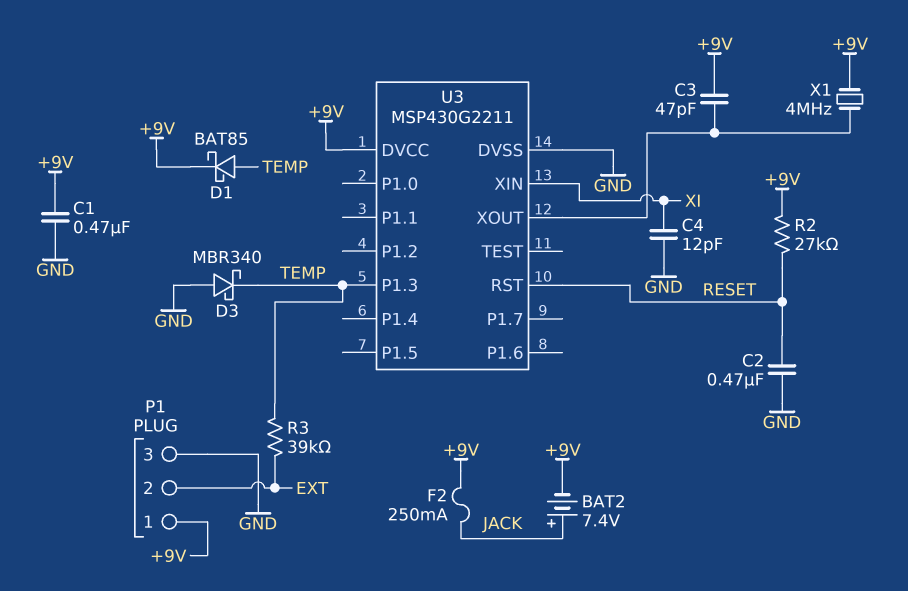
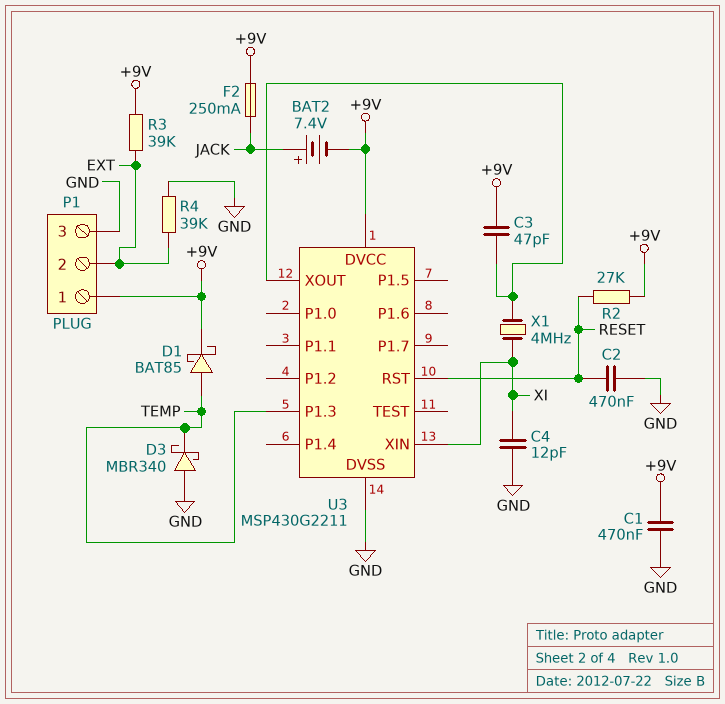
R3: 39k (EXT, TEMP) -> 39k (+9V, EXT)
R4: none -> 39k (EXT, GND)
X1: 4MHz (+9V, U3/XOUT) -> 4MHz (U3/XOUT, XI)

